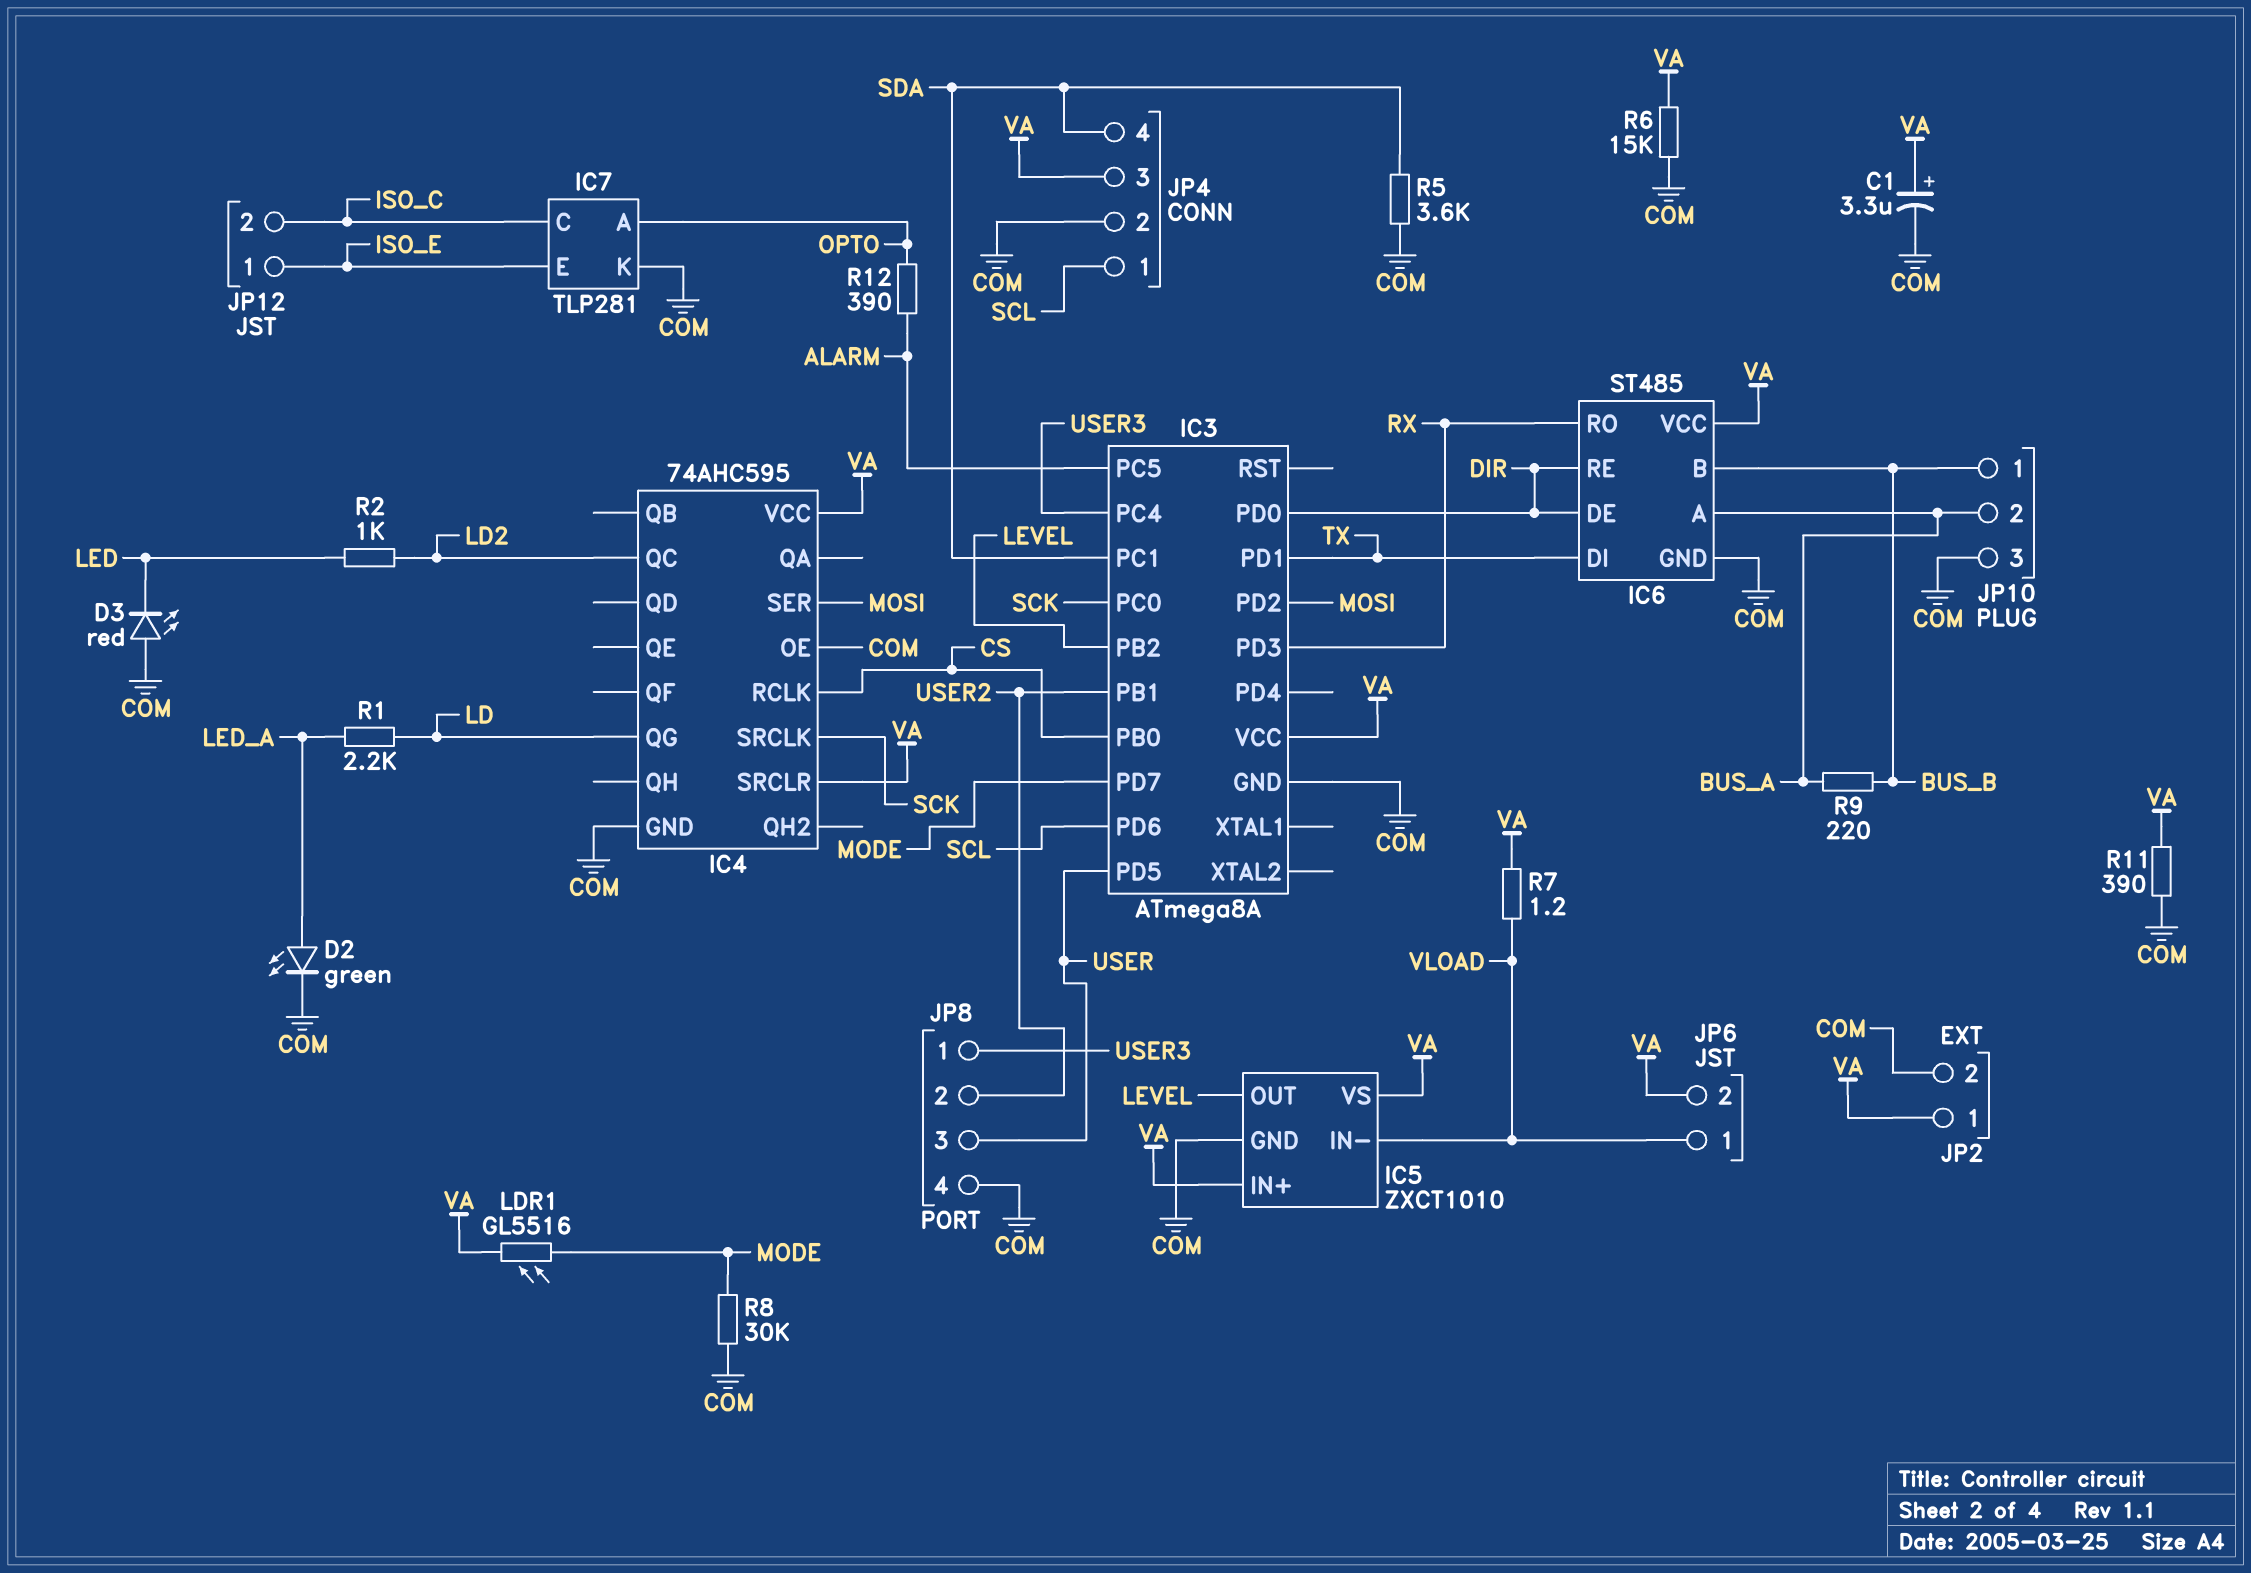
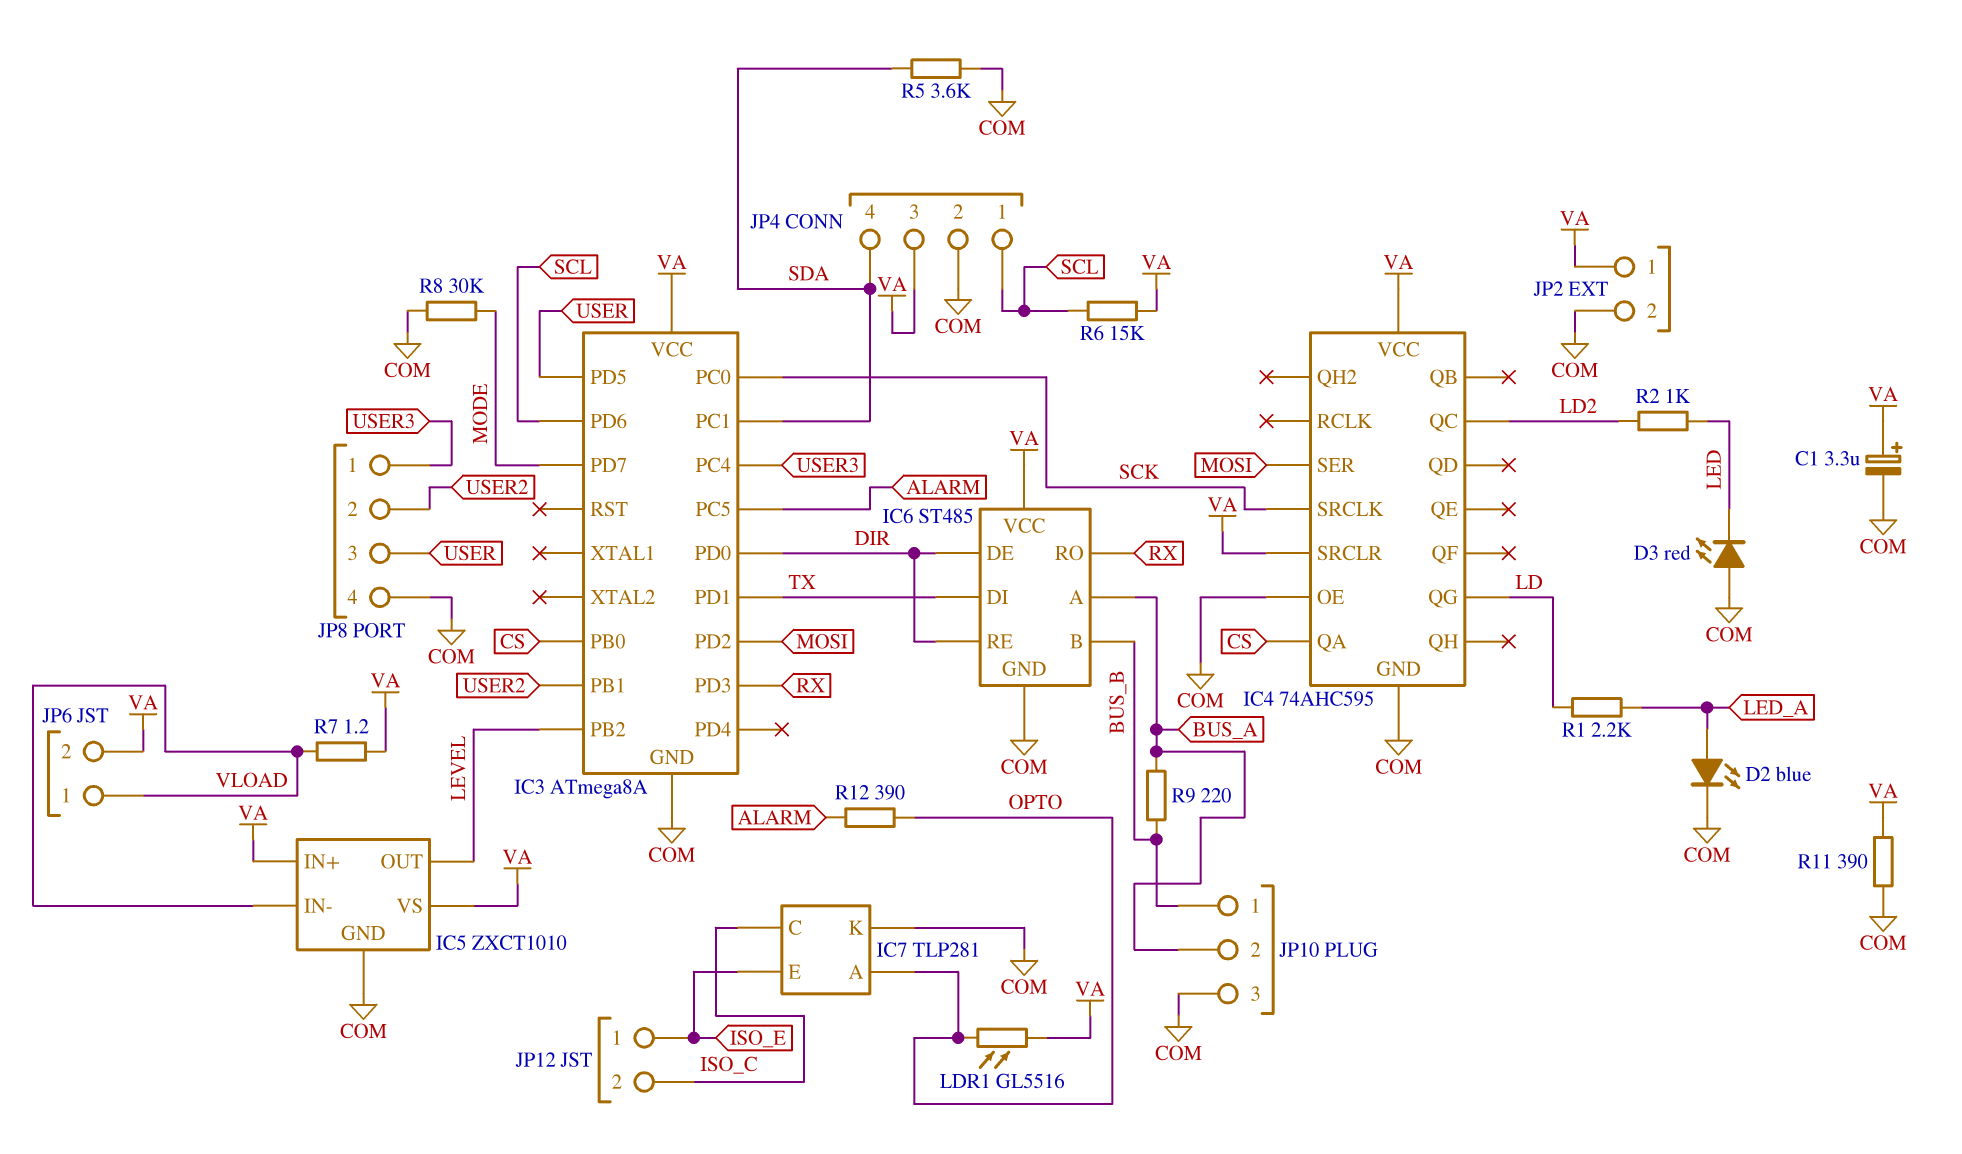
D2: LED green (A LED_A, K COM) -> LED blue (A LED_A, K COM)
IC4 pin QA: none -> CS
IC4 pin RCLK: CS -> none
LDR1: GL5516 (MODE, VA) -> GL5516 (OPTO, VA)
R6: 15k (COM, VA) -> 15k (SCL, VA)

